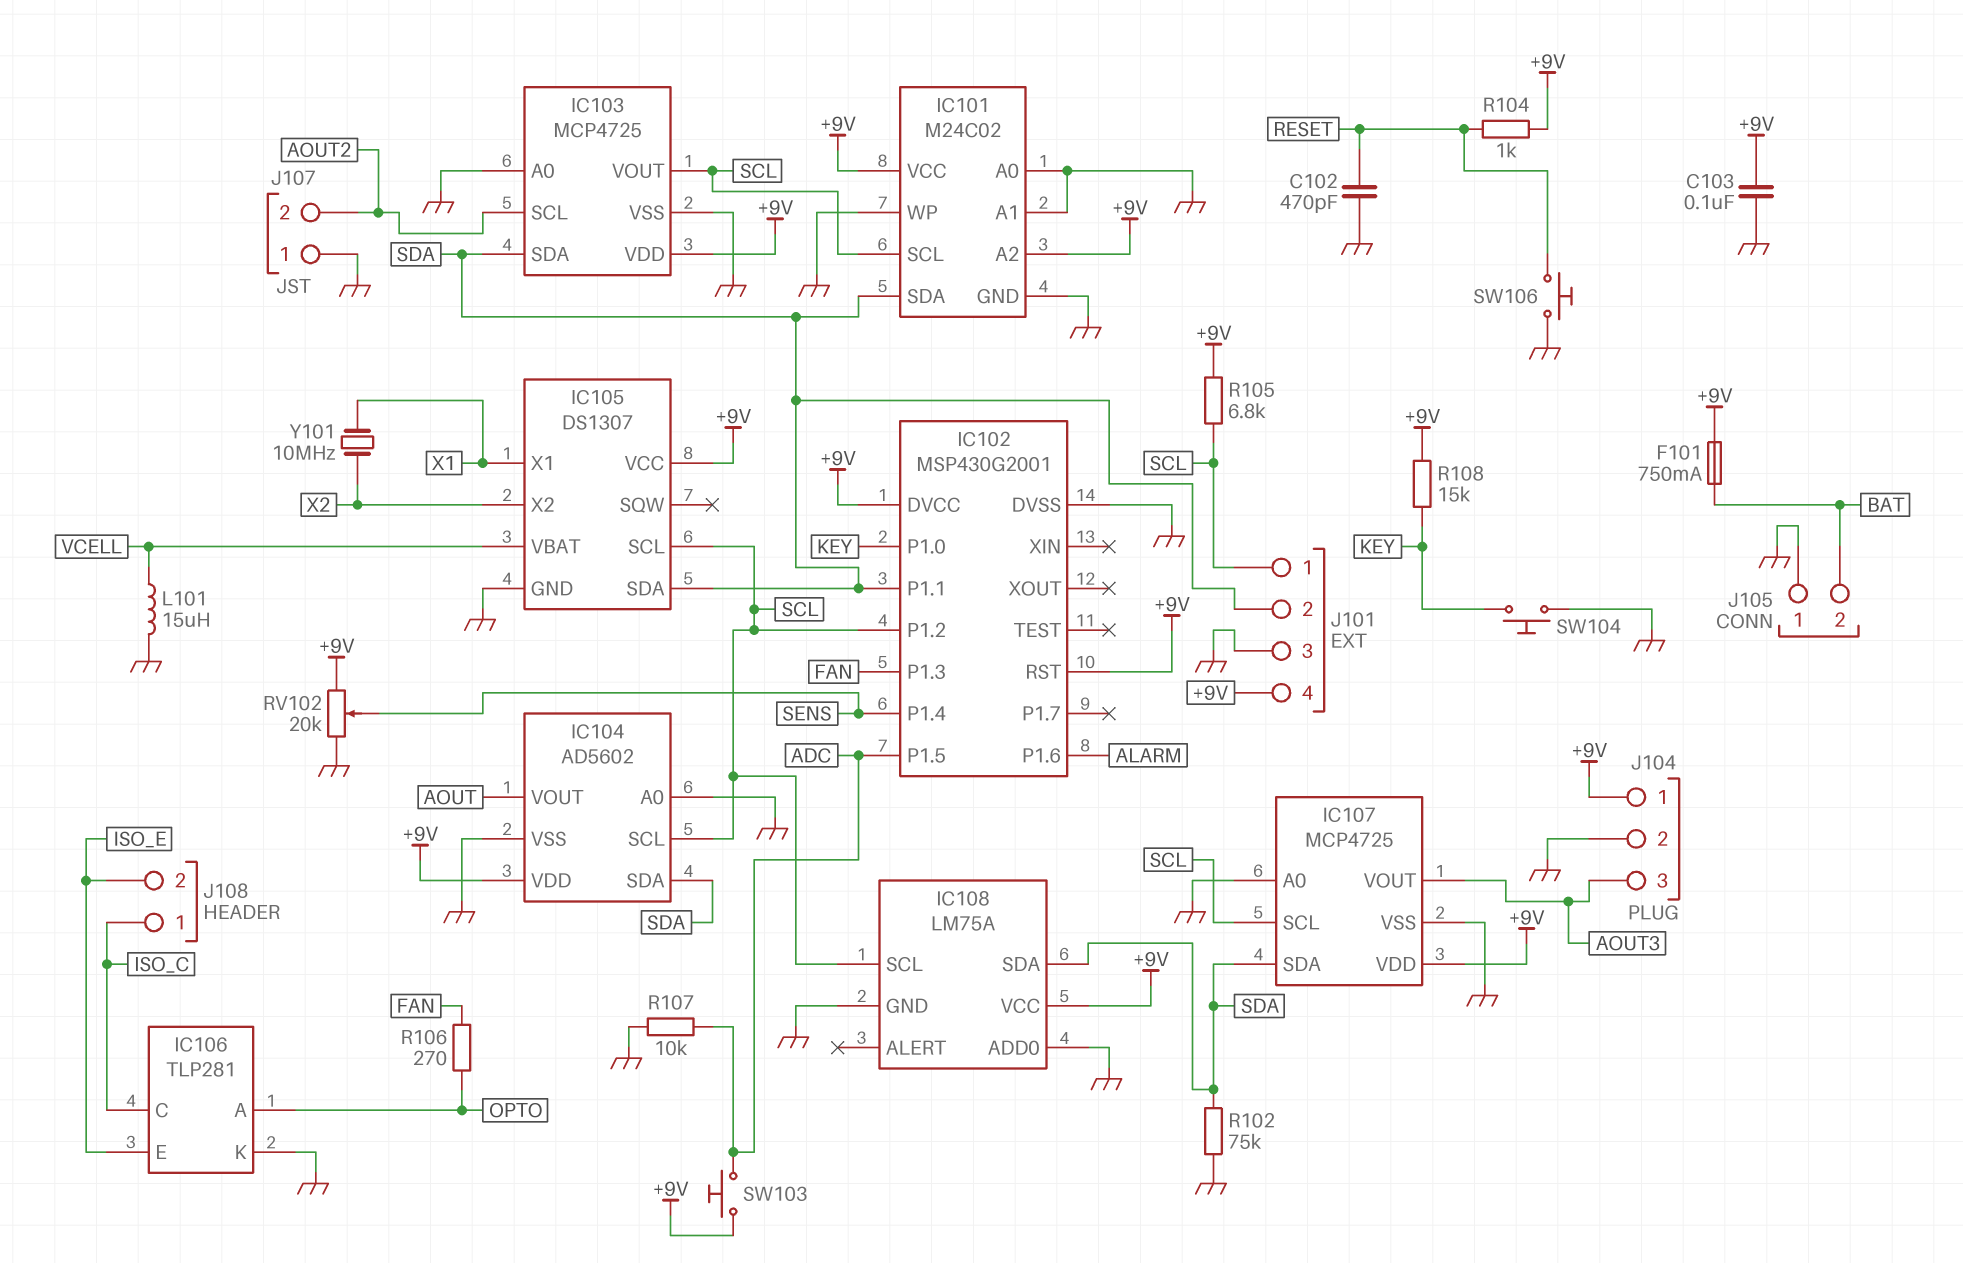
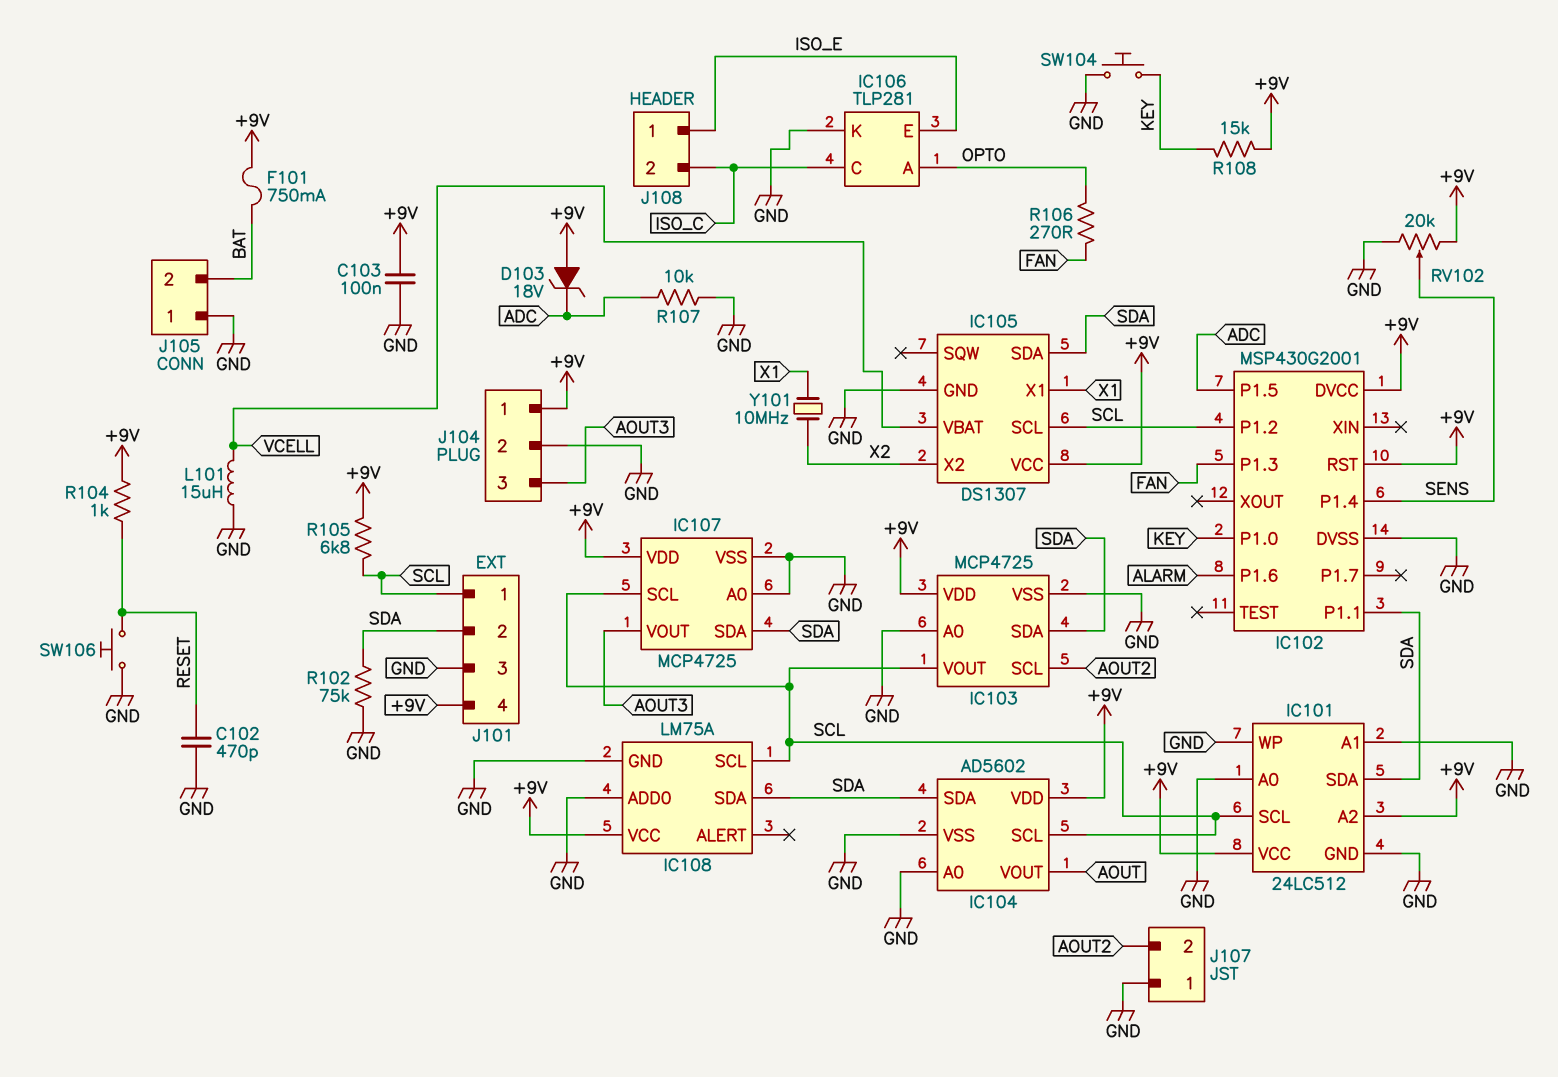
D103: none -> zener 18V (A +9V, K ADC)
IC101: M24C02 -> 24LC512
J108 pin 1: ISO_C -> ISO_E
J108 pin 2: ISO_E -> ISO_C
SW103: button (+9V, ADC) -> none

